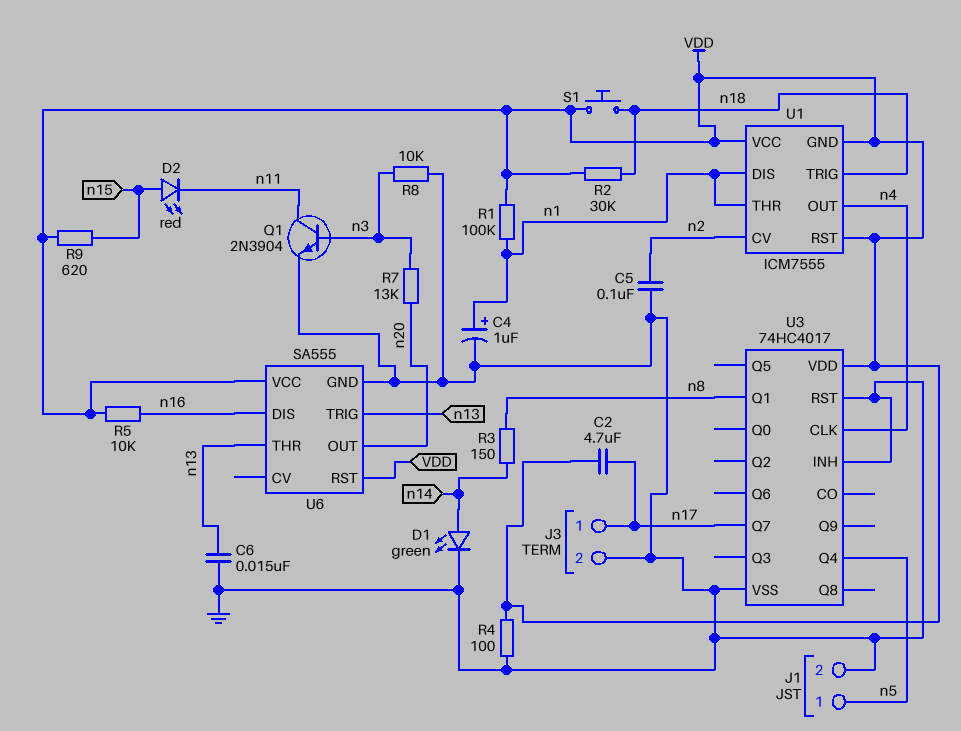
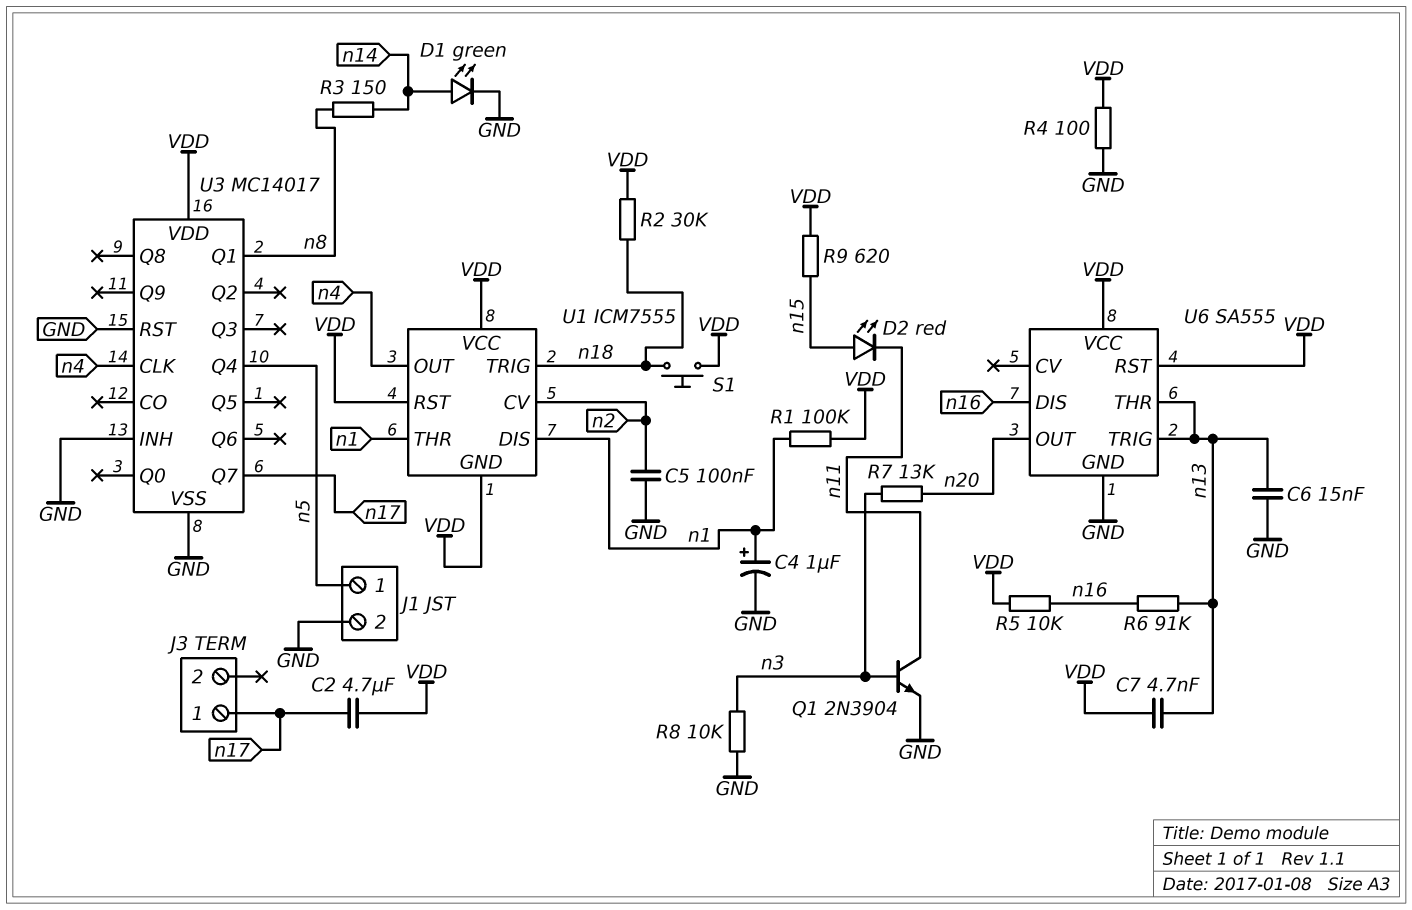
C7: none -> 4.7nF (VDD, n13)
J3 pin 2: GND -> none
R6: none -> 91k (n13, n16)
U3: 74HC4017 -> MC14017

